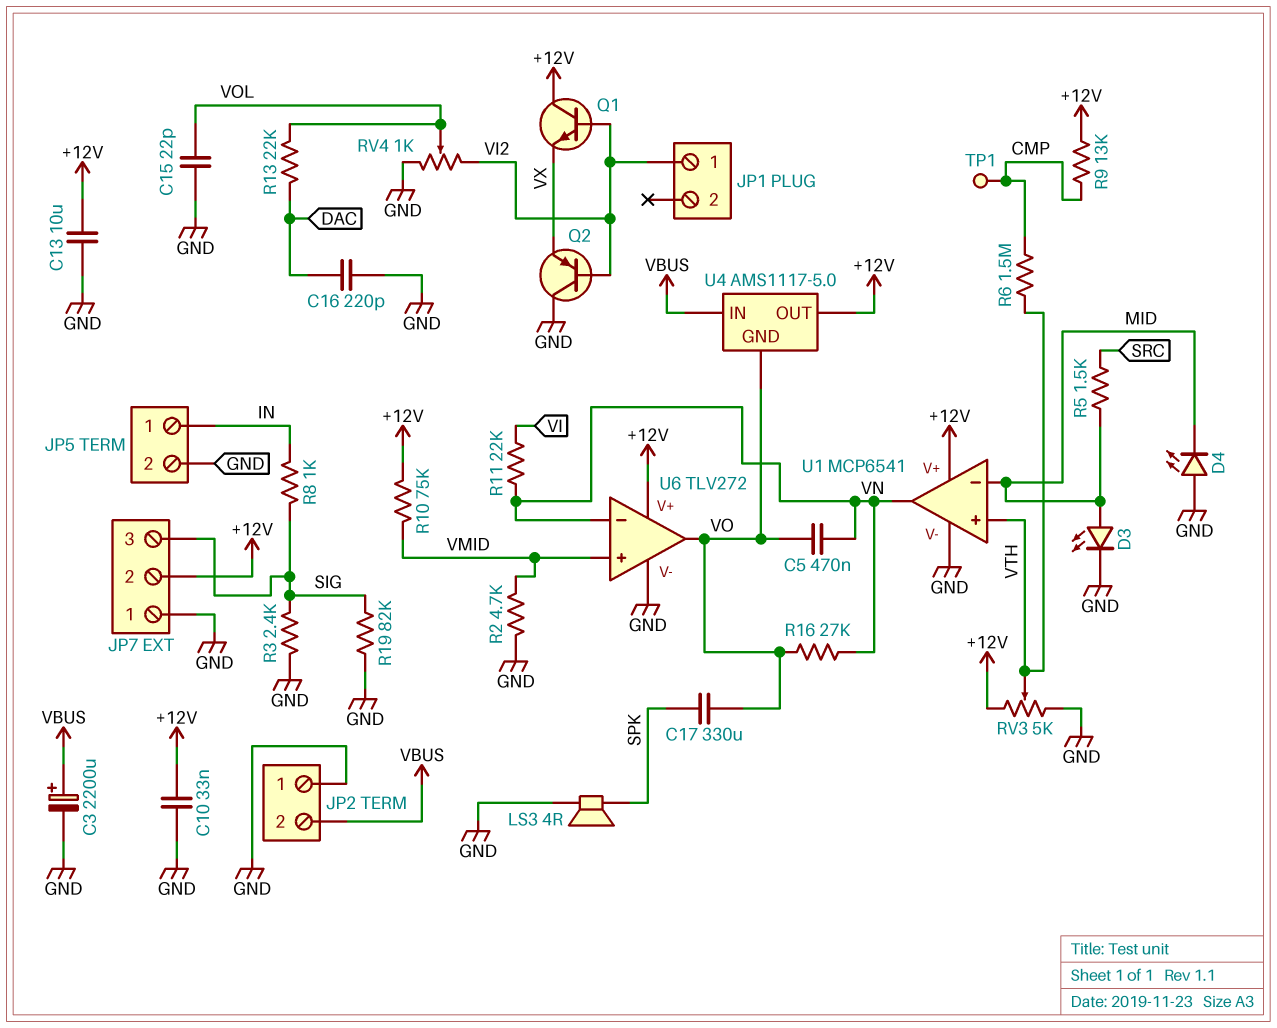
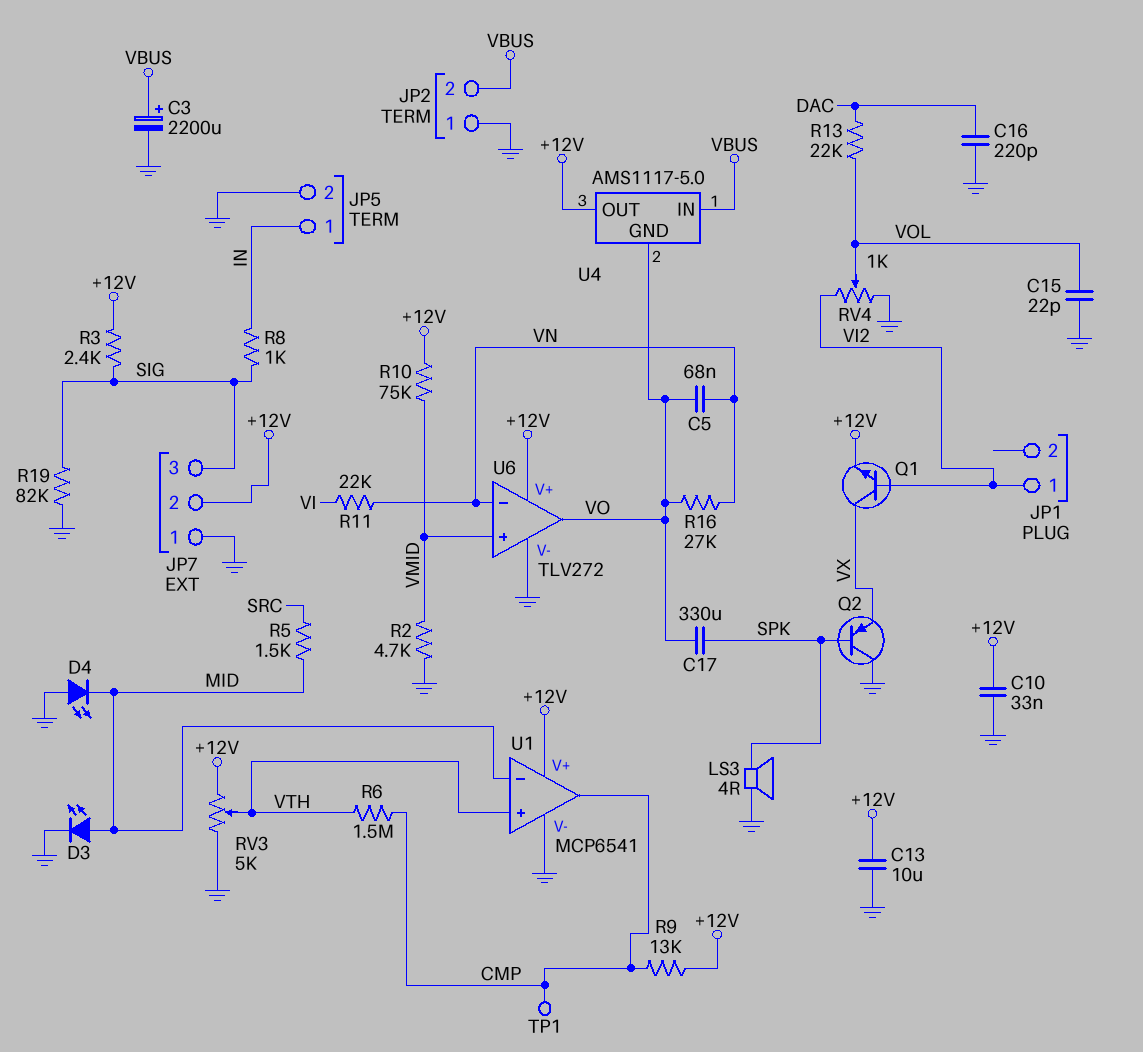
C5: 470nF (VN, VO) -> 68nF (VN, VO)
Q1: NPN (B VI2, C +12V, E VX) -> NPN (B VI2, C VX, E +12V)
Q2: PNP (B VI2, C GND, E VX) -> PNP (B SPK, C GND, E VX)
R3: 2.4k (GND, SIG) -> 2.4k (+12V, SIG)
U1 pin out: VN -> CMP

